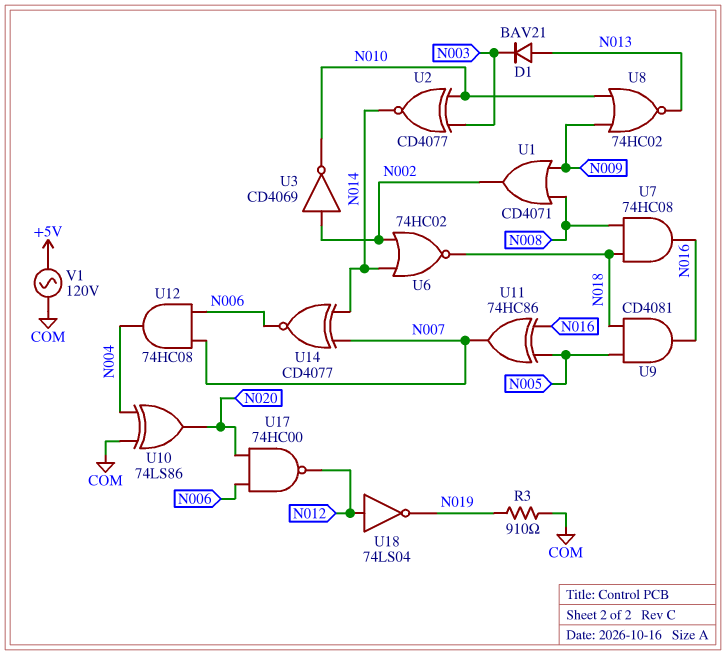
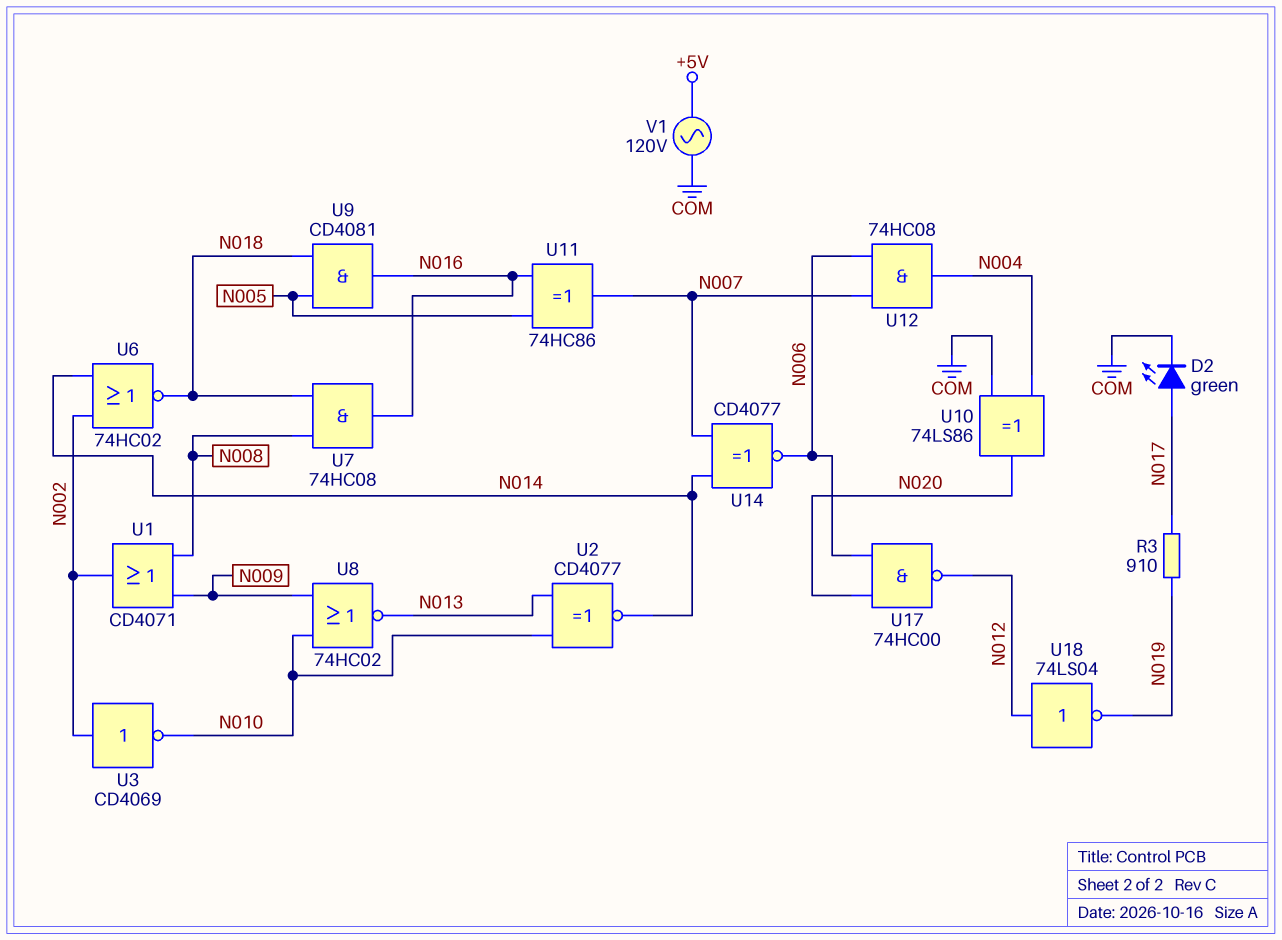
D1: diode BAV21 (A N013, K N003) -> none
D2: none -> LED green (A N017, K COM)
R3: 910 (COM, N019) -> 910 (N017, N019)
U2: XNOR CD4077 (in N003, in N010, out N014) -> XNOR CD4077 (in N010, in N013, out N014)

